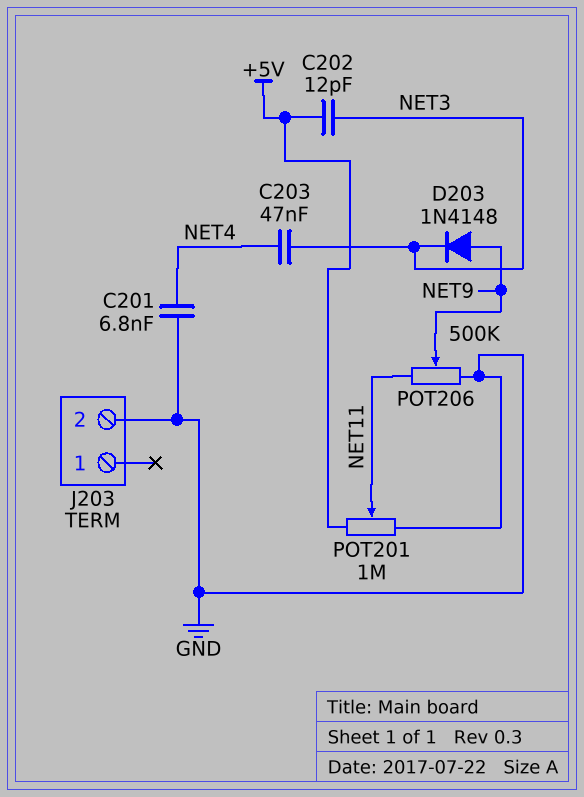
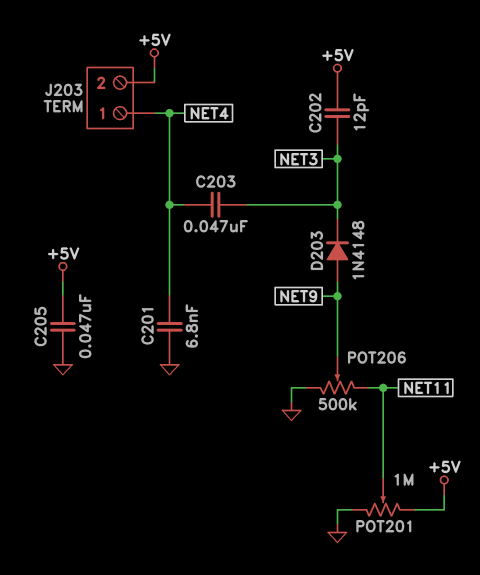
C205: none -> 47nF (+5V, GND)
J203 pin 1: none -> NET4
J203 pin 2: GND -> +5V

